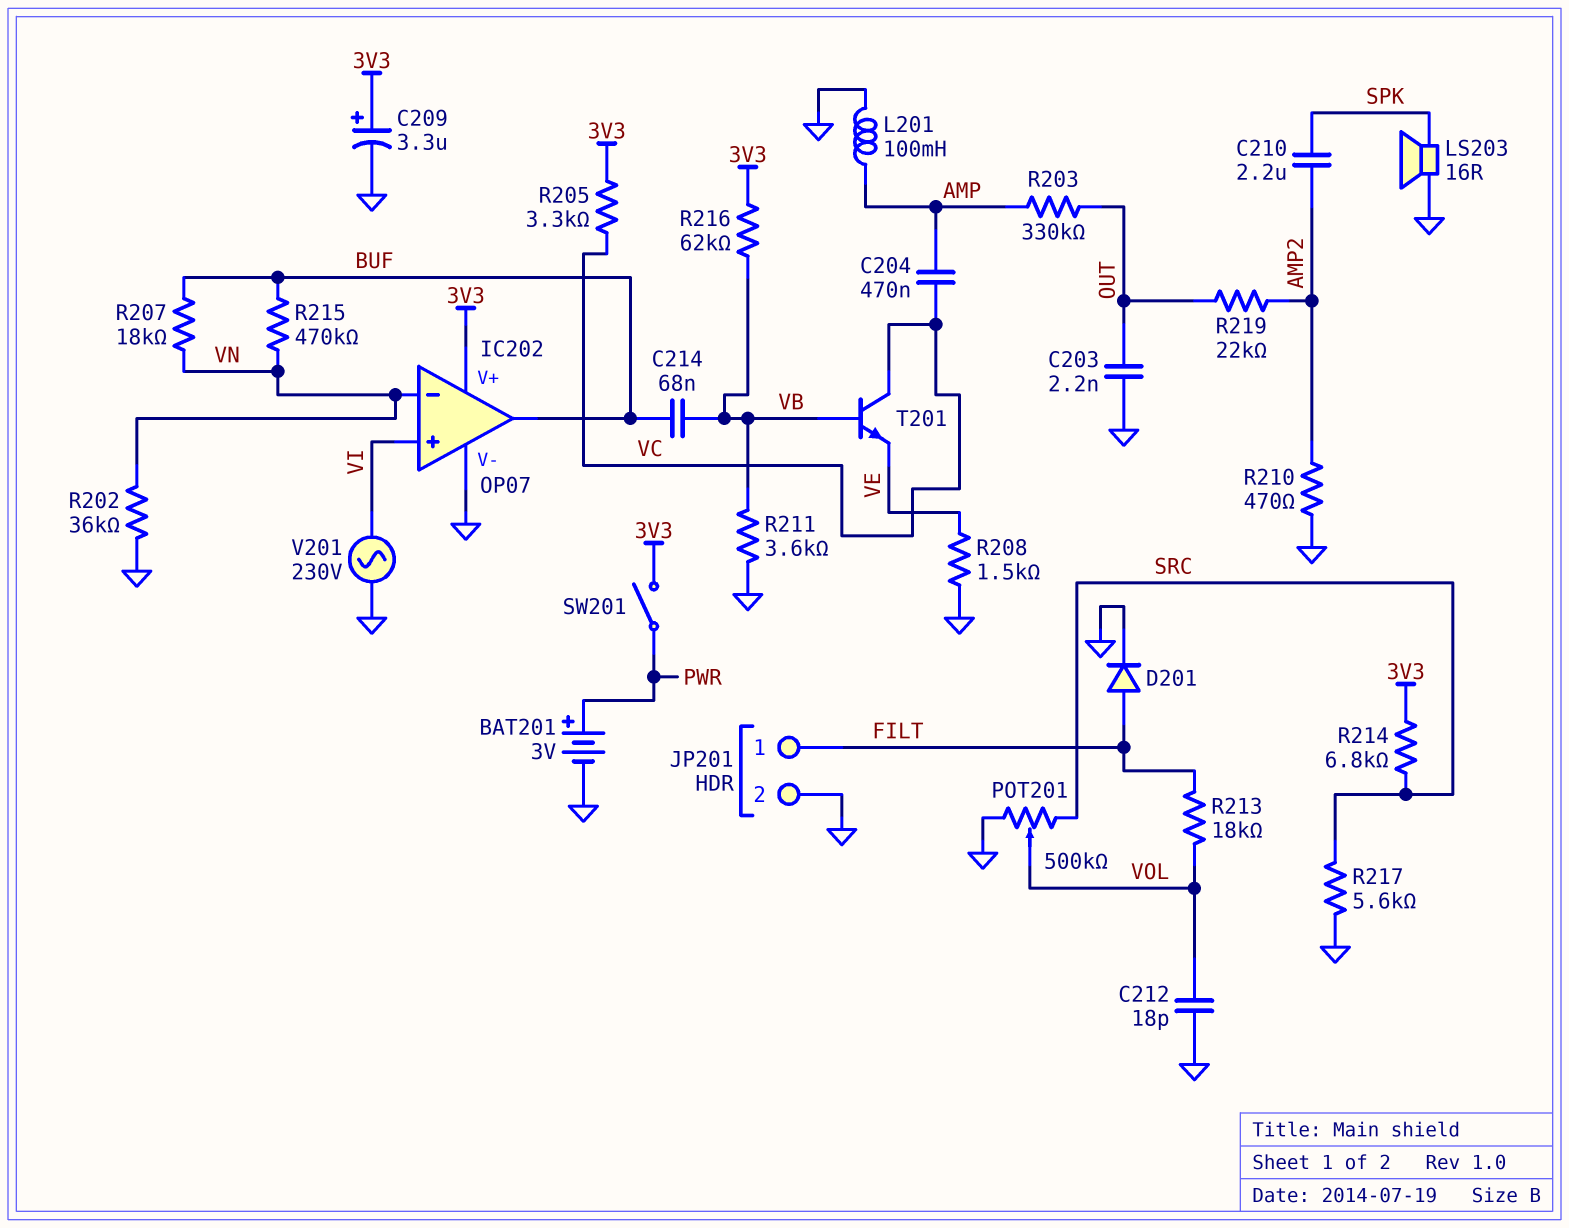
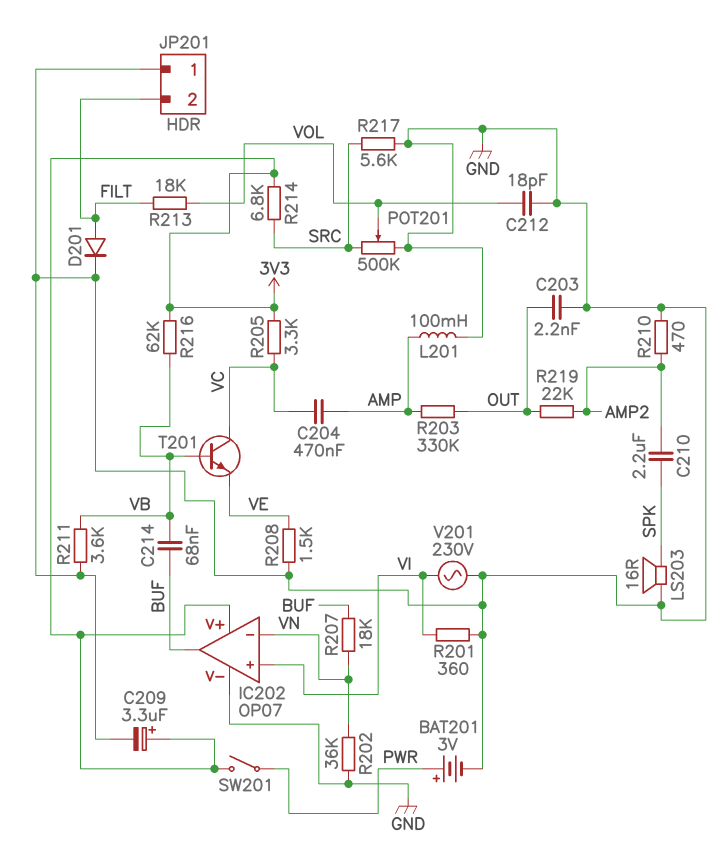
JP201 pin 1: FILT -> GND
JP201 pin 2: GND -> FILT
R201: none -> 360 (GND, VI)
R215: 470k (BUF, VN) -> none

